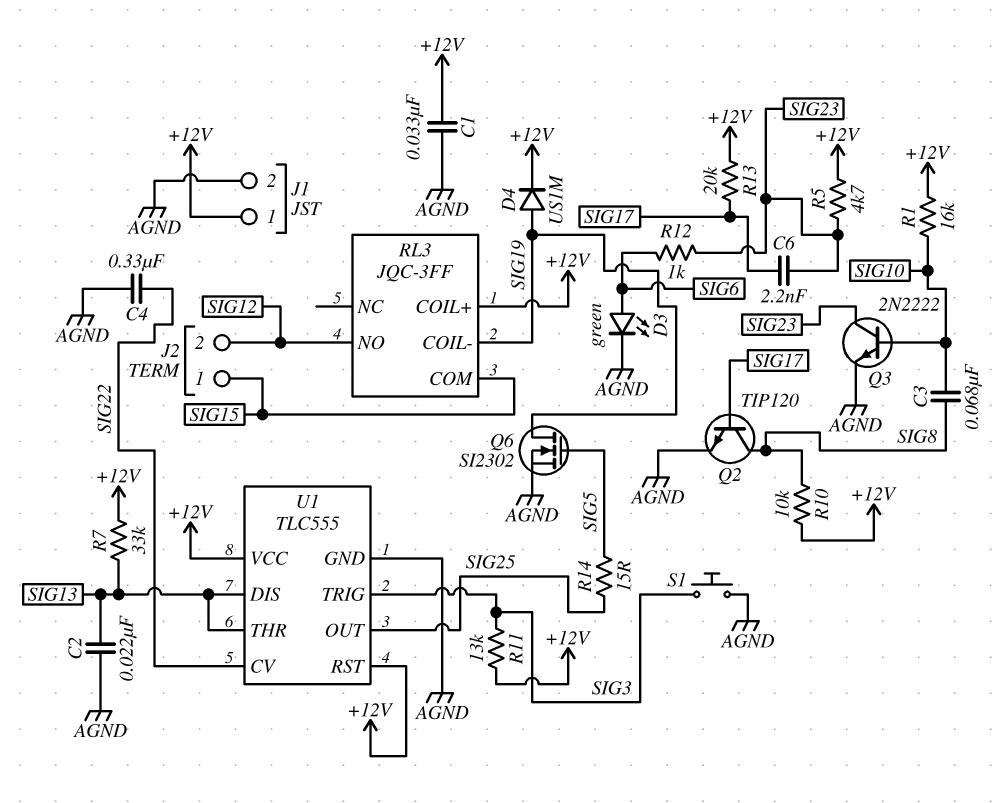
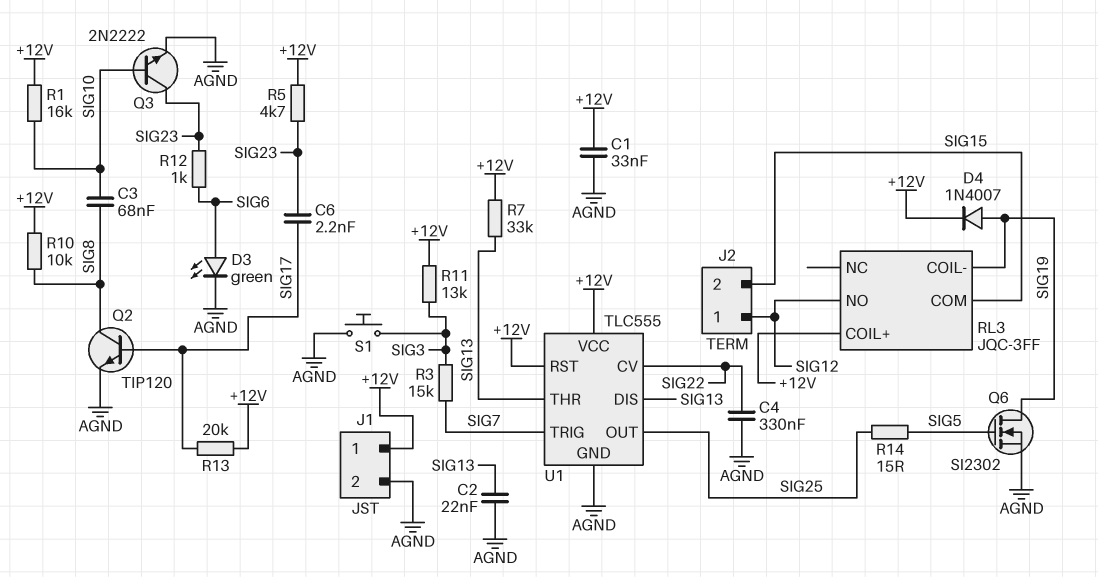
D4: diode US1M (A SIG19, K +12V) -> diode 1N4007 (A SIG19, K +12V)
J2 pin 1: SIG15 -> SIG12
J2 pin 2: SIG12 -> SIG15
R3: none -> 15k (SIG3, SIG7)
U1 pin TRIG: SIG3 -> SIG7

